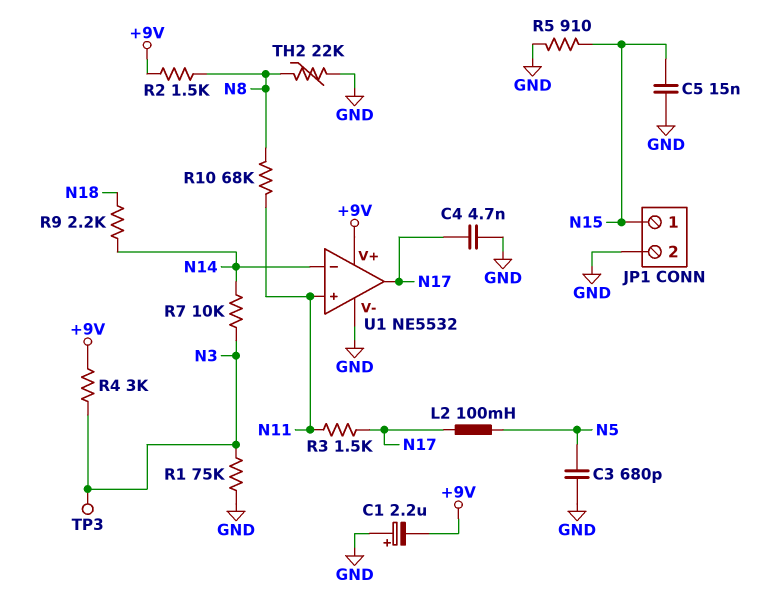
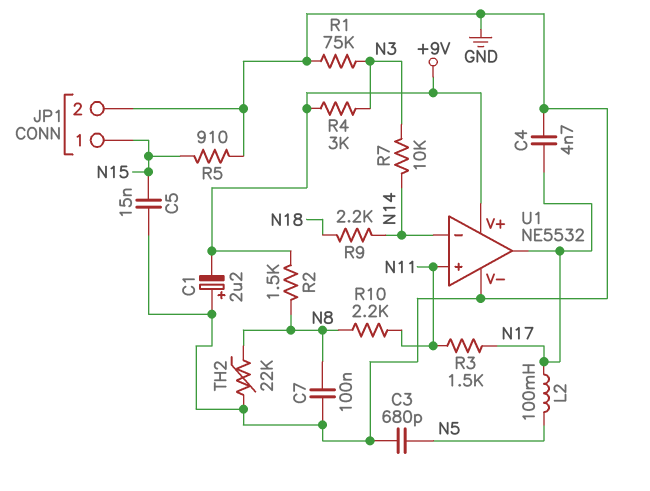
C7: none -> 100nF (GND, N8)
R10: 68k (N8, N11) -> 2.2k (N8, N11)
TP3: test point (N3) -> none

